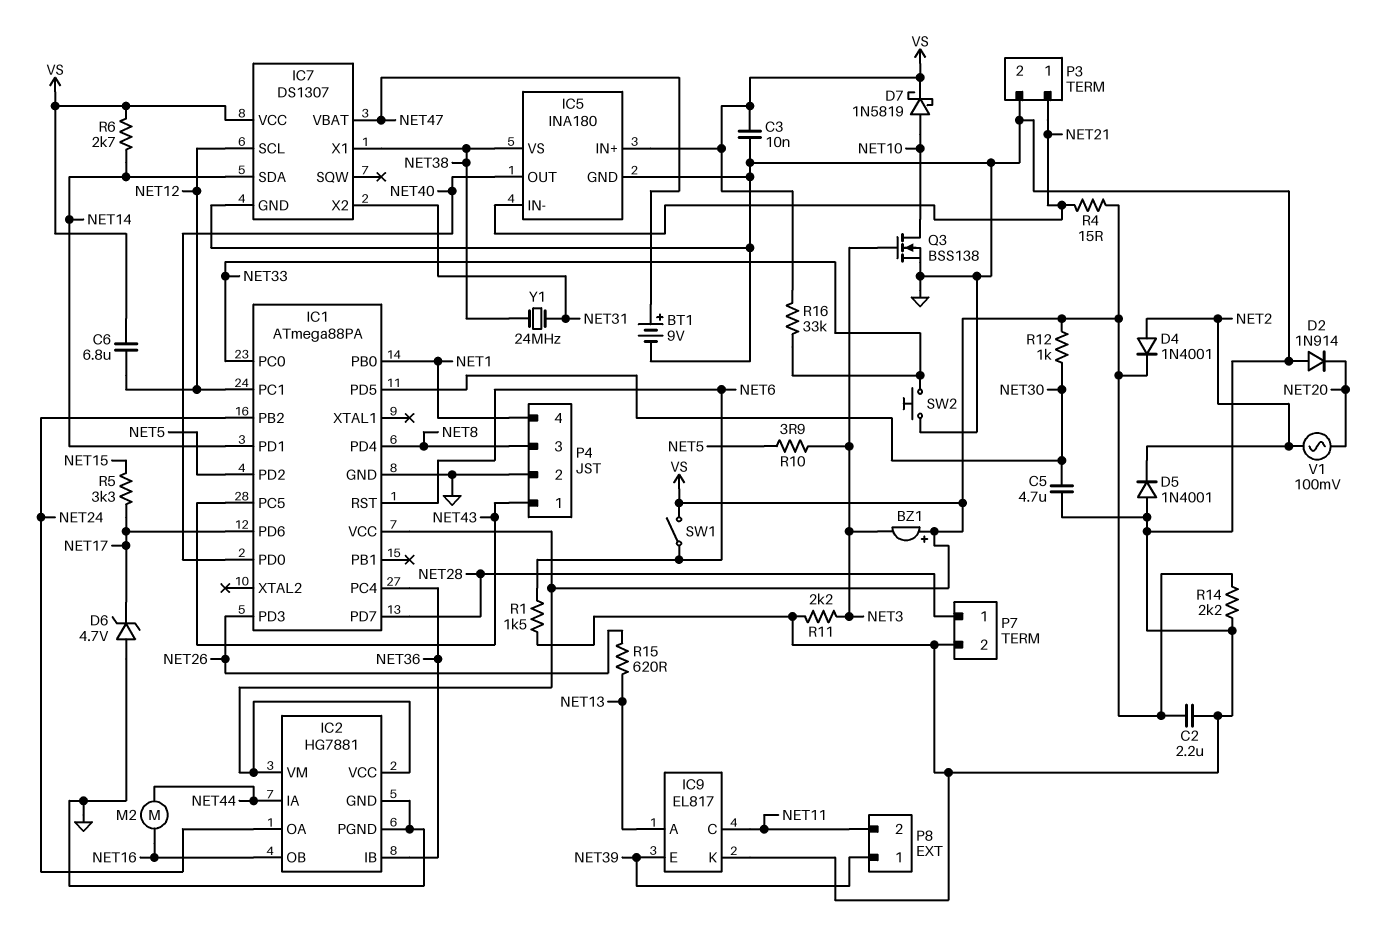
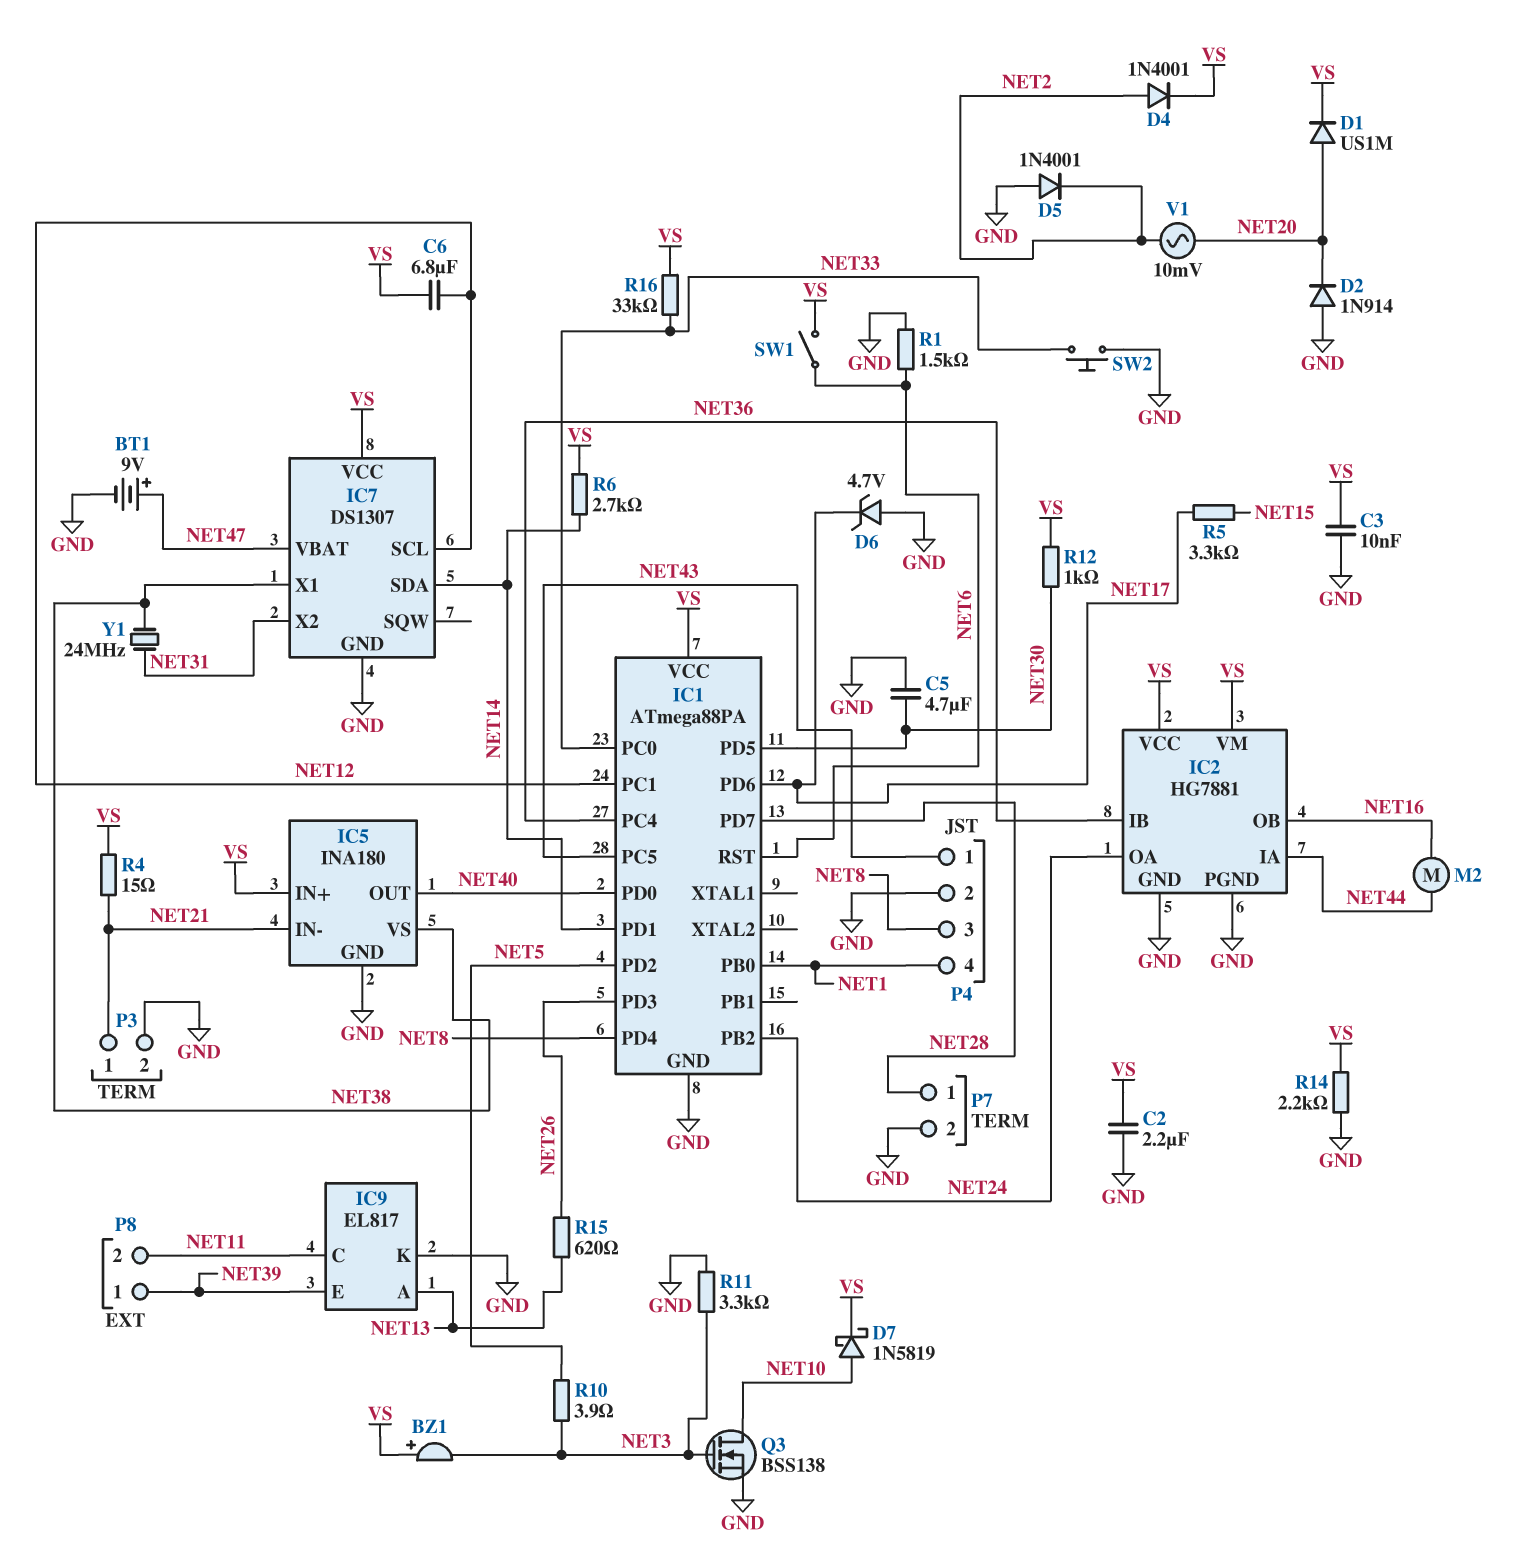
D1: none -> diode US1M (A NET20, K VS)
R11: 2.2k (GND, NET3) -> 3.3k (GND, NET3)
V1: AC 100mV (NET2, NET20) -> AC 10mV (NET2, NET20)

